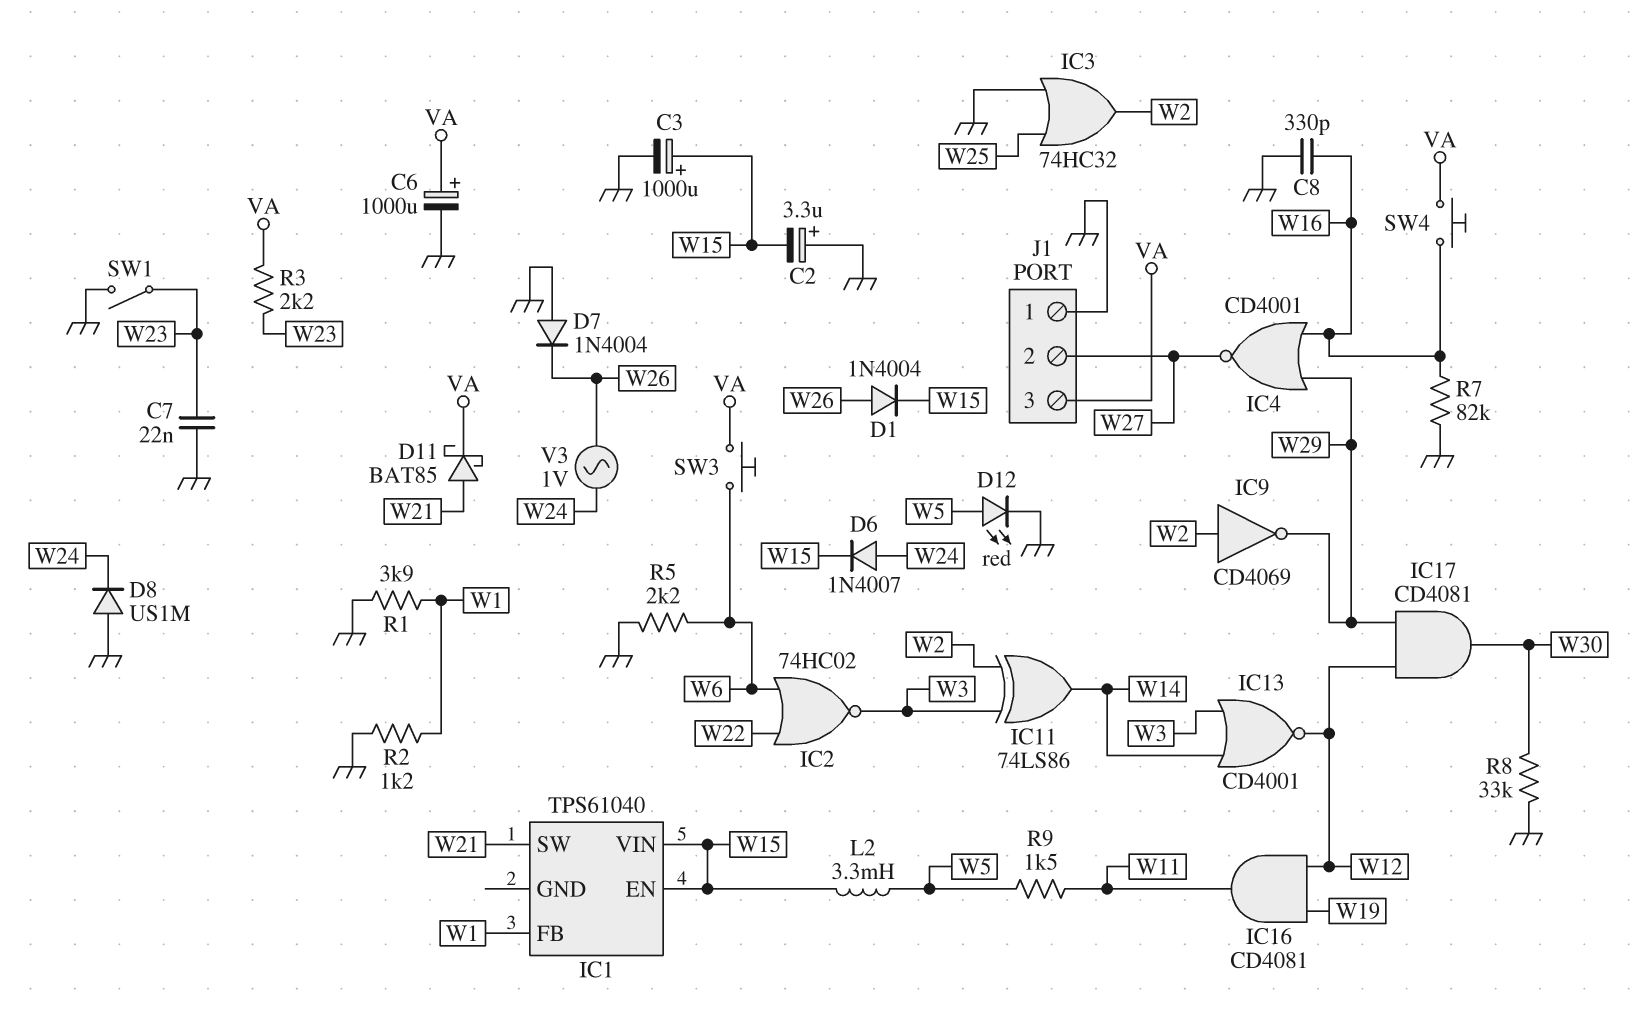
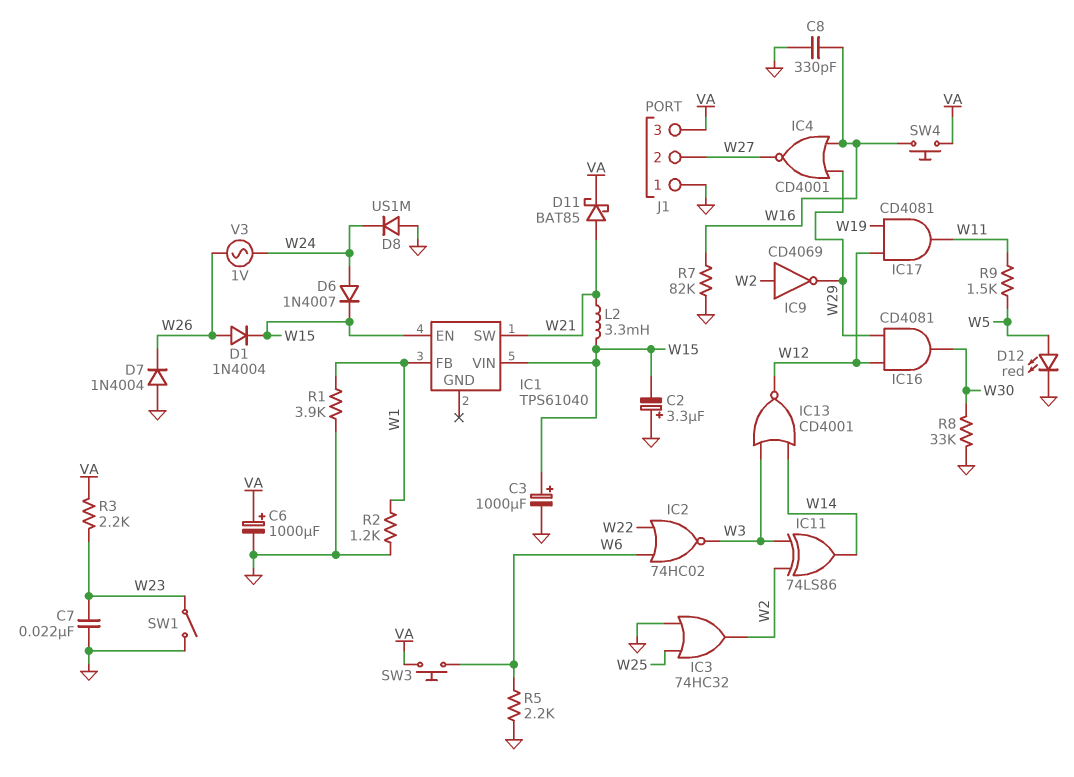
IC16: AND CD4081 (in W12, in W19, out W11) -> AND CD4081 (in W12, in W29, out W30)
IC17: AND CD4081 (in W12, in W29, out W30) -> AND CD4081 (in W12, in W19, out W11)
L2: 3.3mH (W5, W15) -> 3.3mH (W15, W21)

